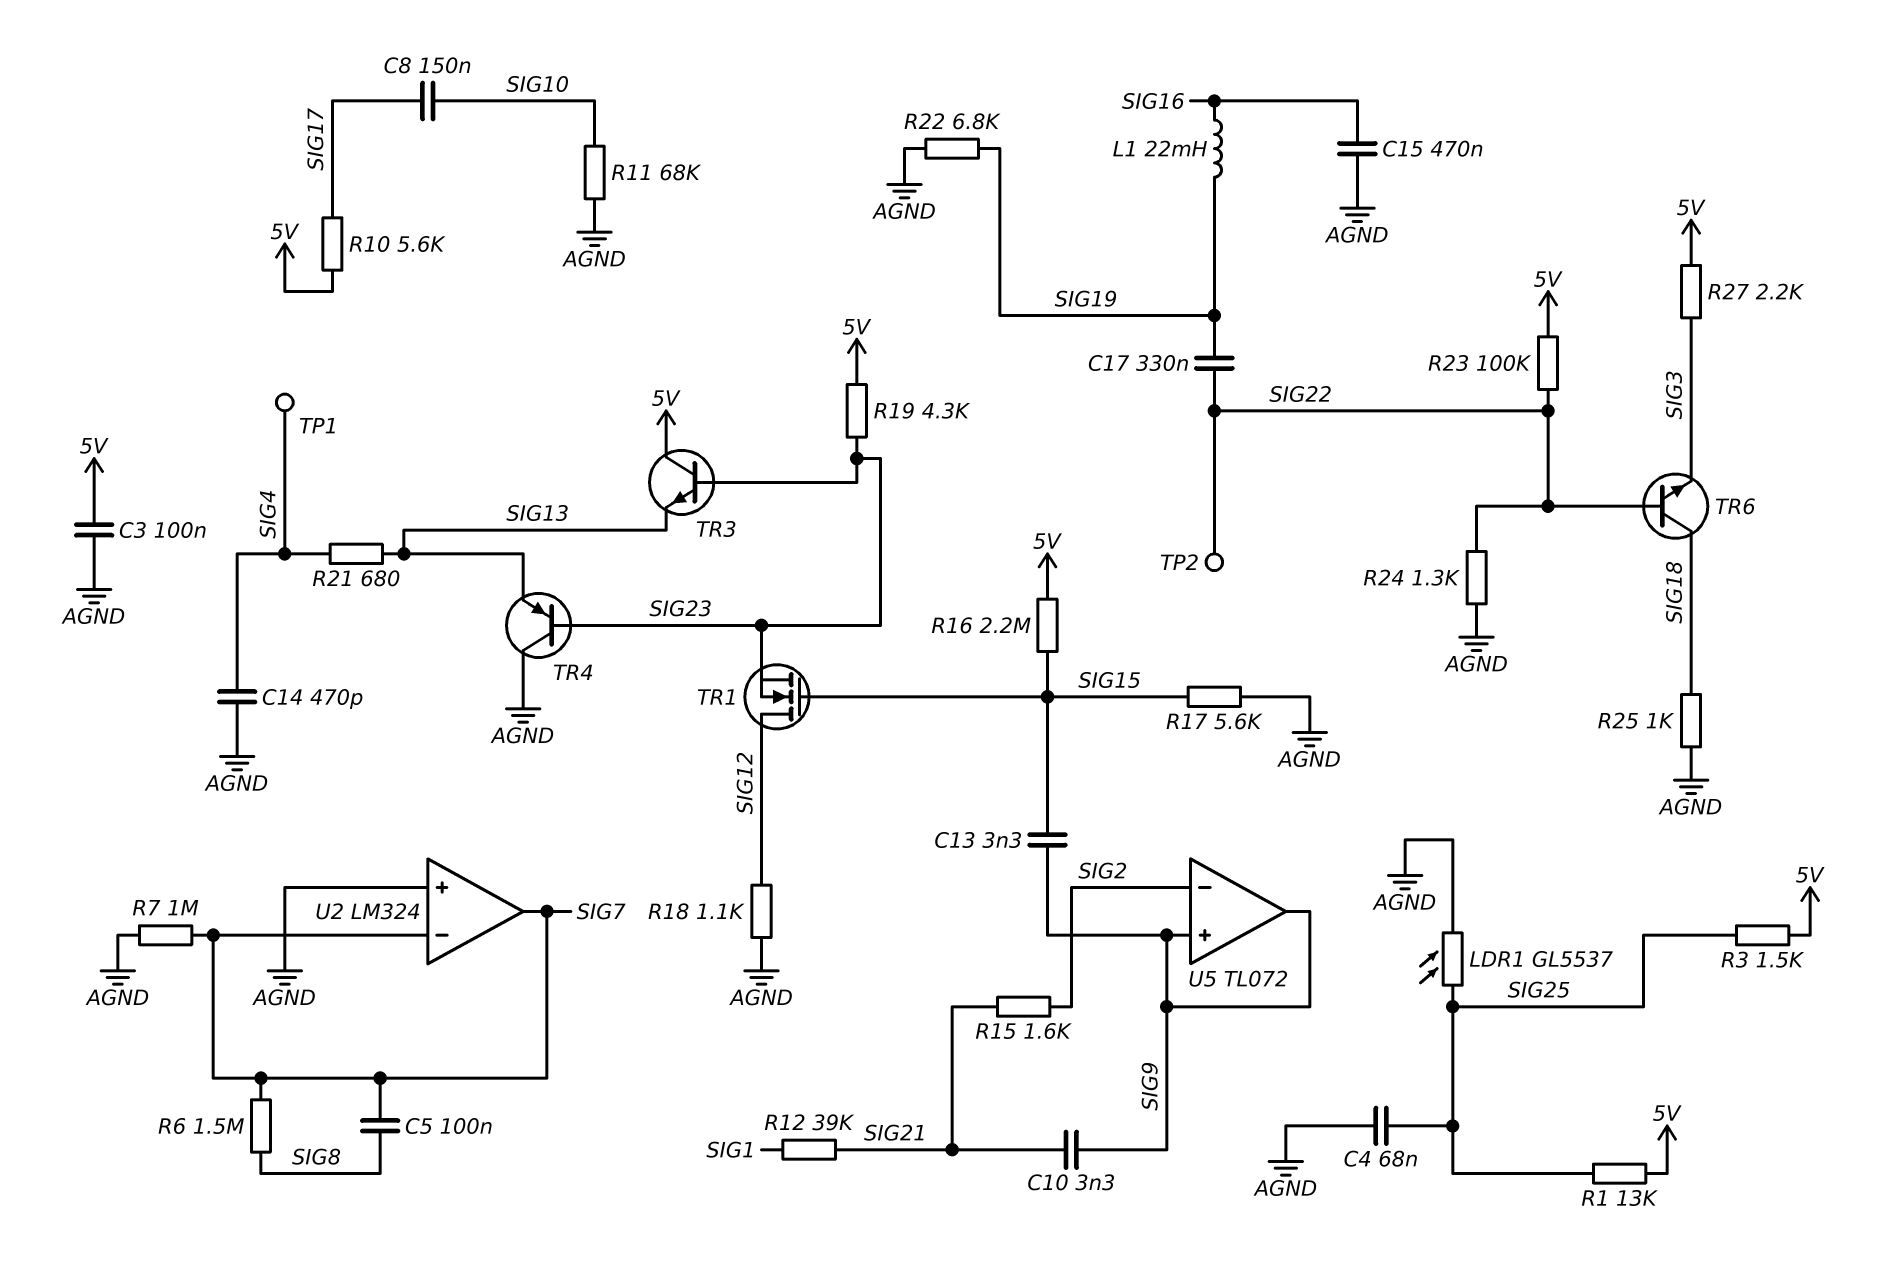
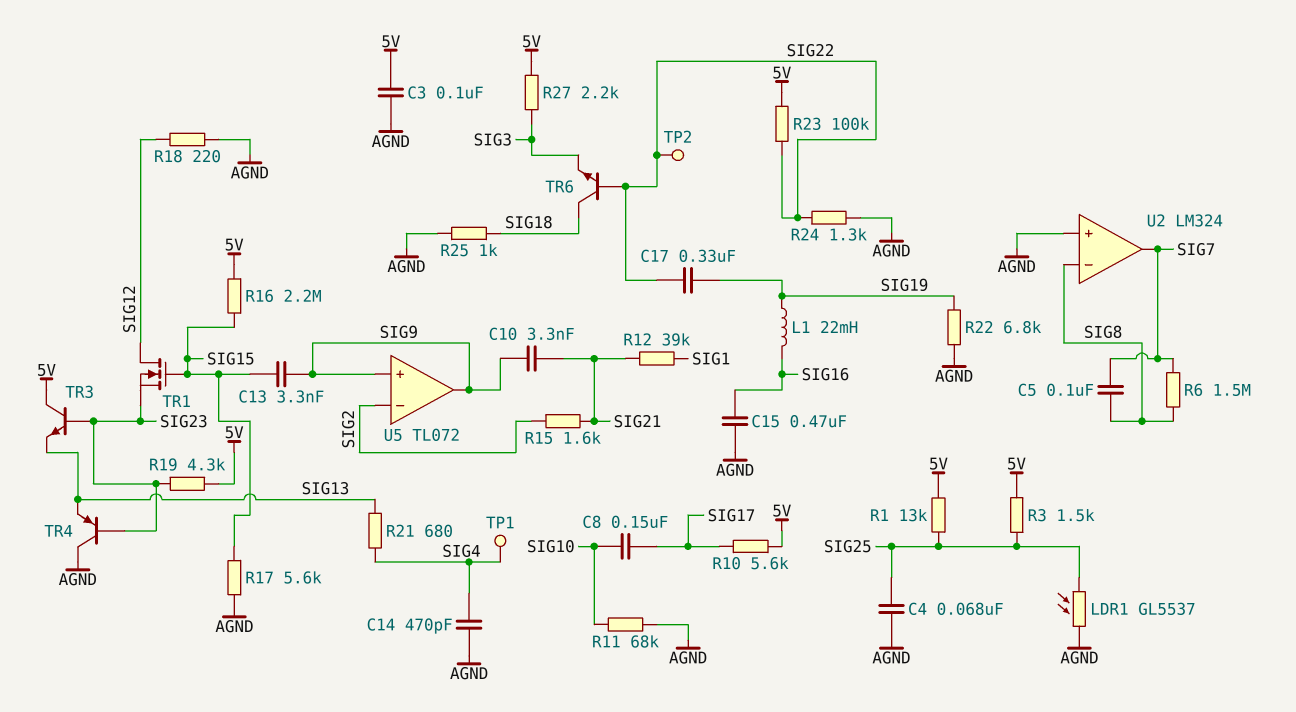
R7: 1M (AGND, SIG7) -> none
R18: 1.1k (AGND, SIG12) -> 220 (AGND, SIG12)
U2 pin in-: SIG7 -> SIG8

